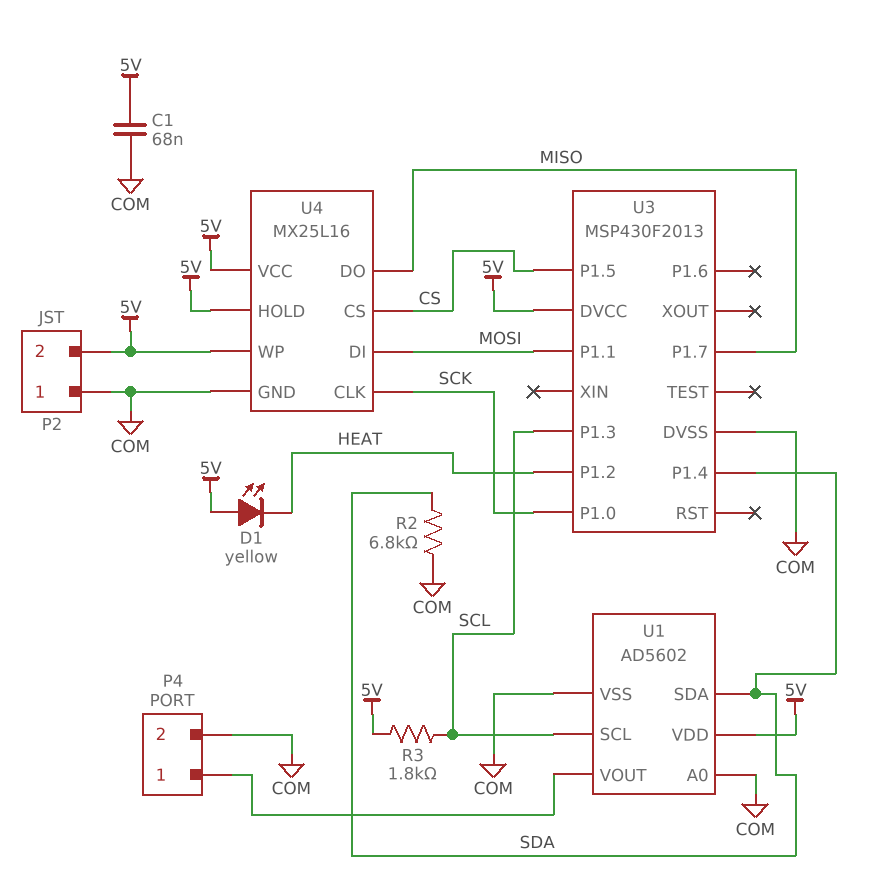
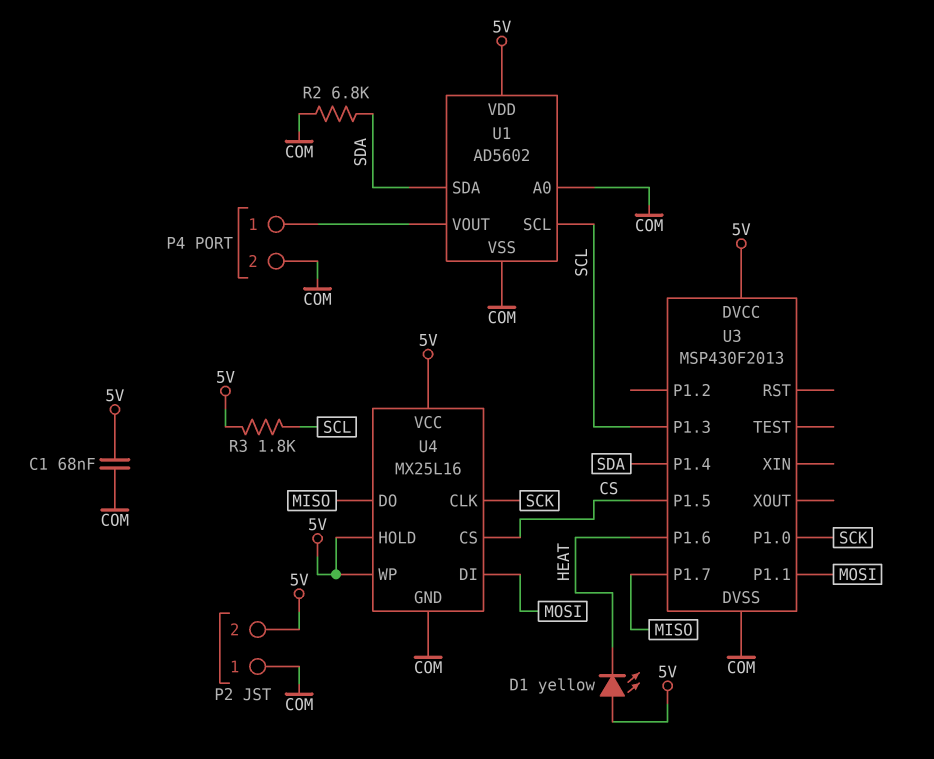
U3 pin P1.2: HEAT -> none
U3 pin P1.6: none -> HEAT

